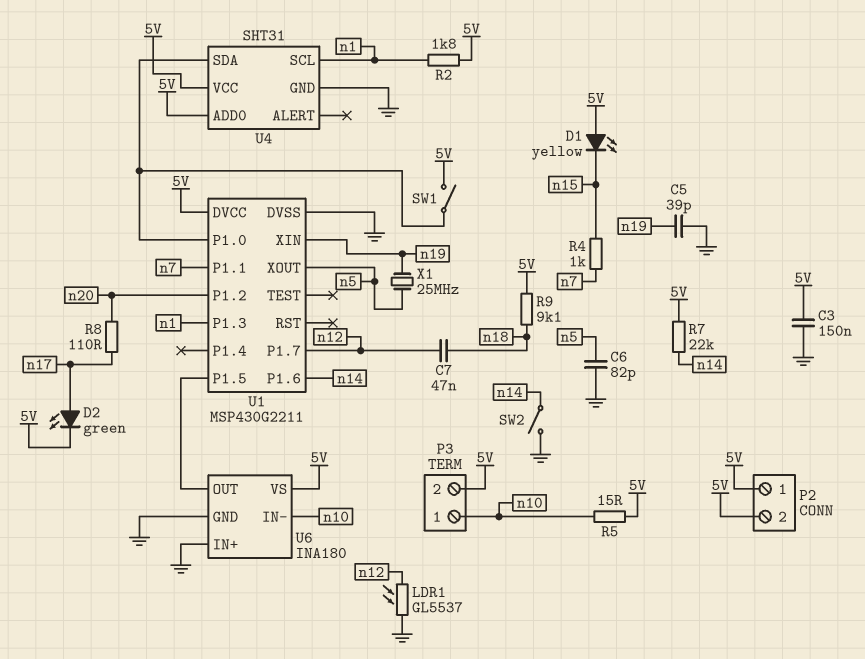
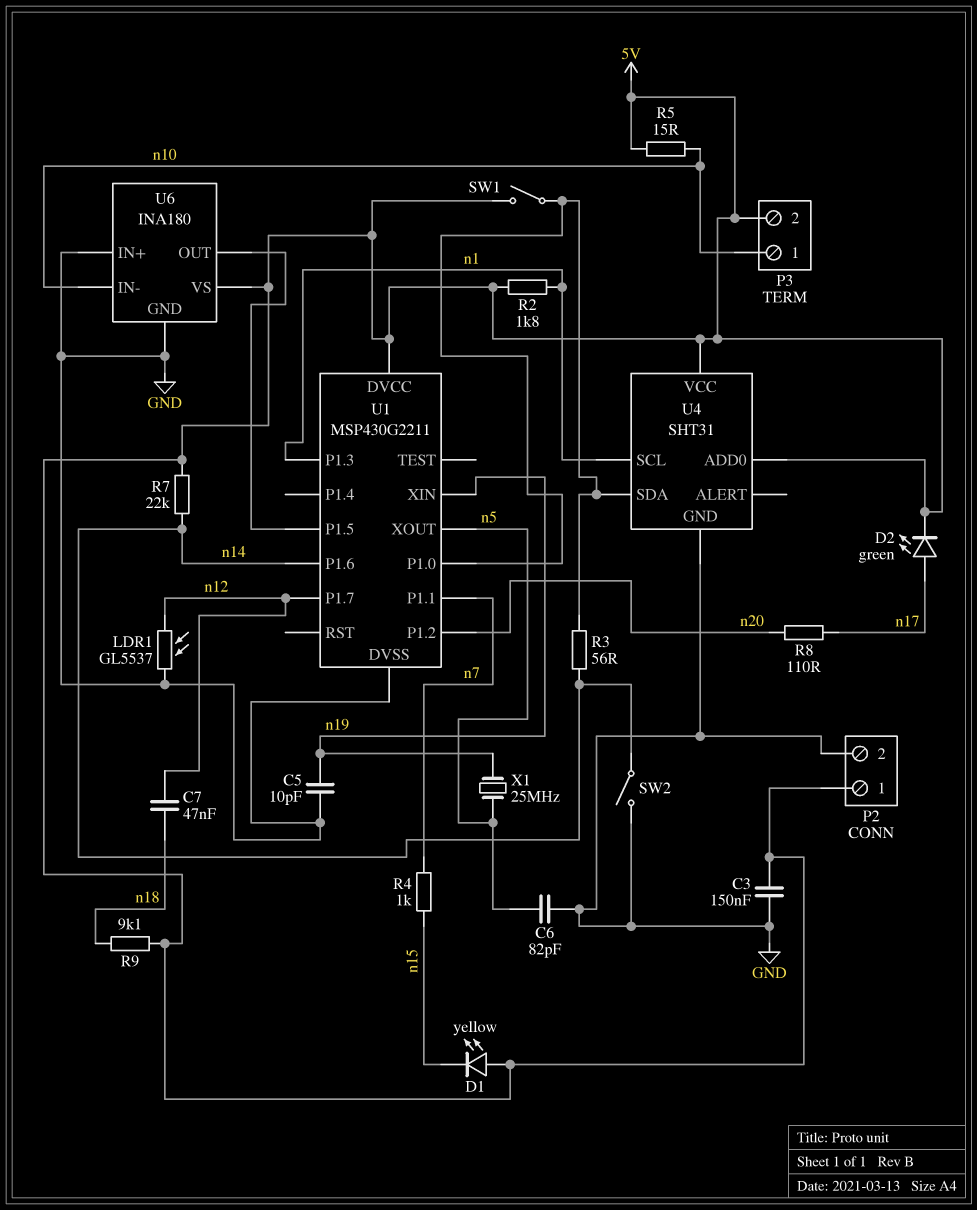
C5: 39pF (GND, n19) -> 10pF (GND, n19)
P2 pin 2: 5V -> GND
R3: none -> 56 (U1/P1.0, n14)

